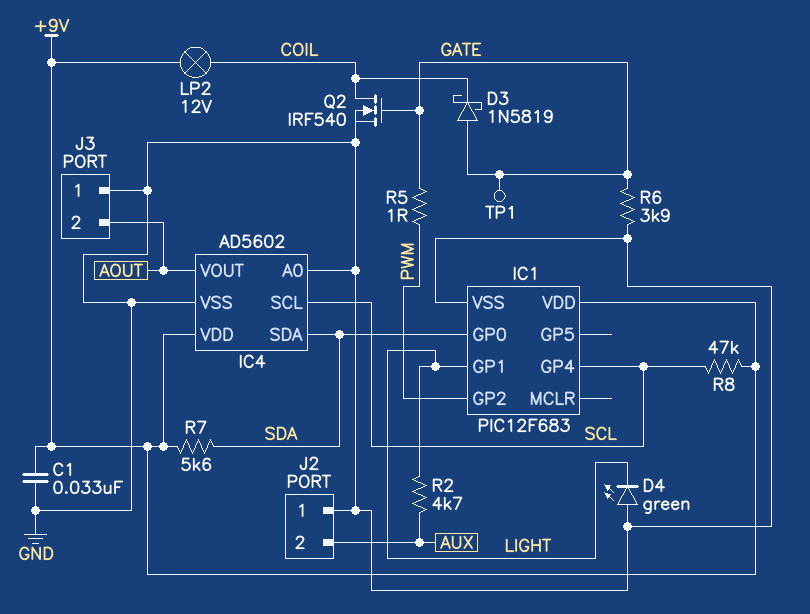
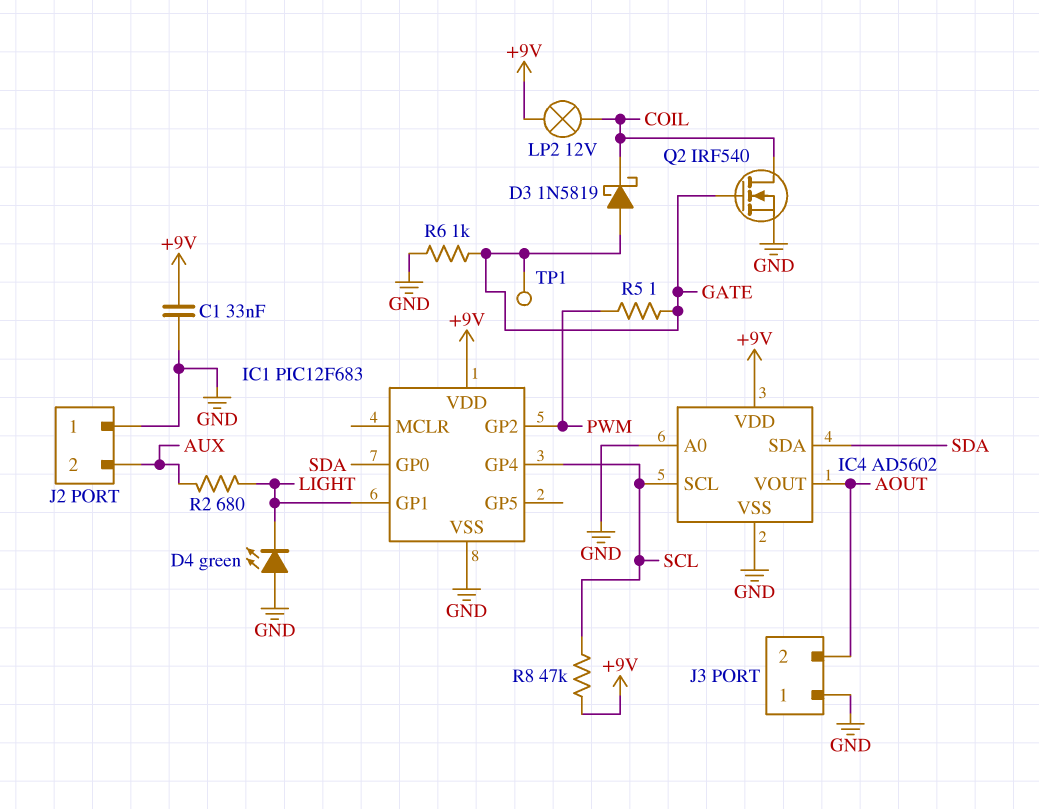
R2: 4.7k (AUX, LIGHT) -> 680 (AUX, LIGHT)
R6: 3.9k (GATE, GND) -> 1k (GATE, GND)
R7: 5.6k (+9V, SDA) -> none

